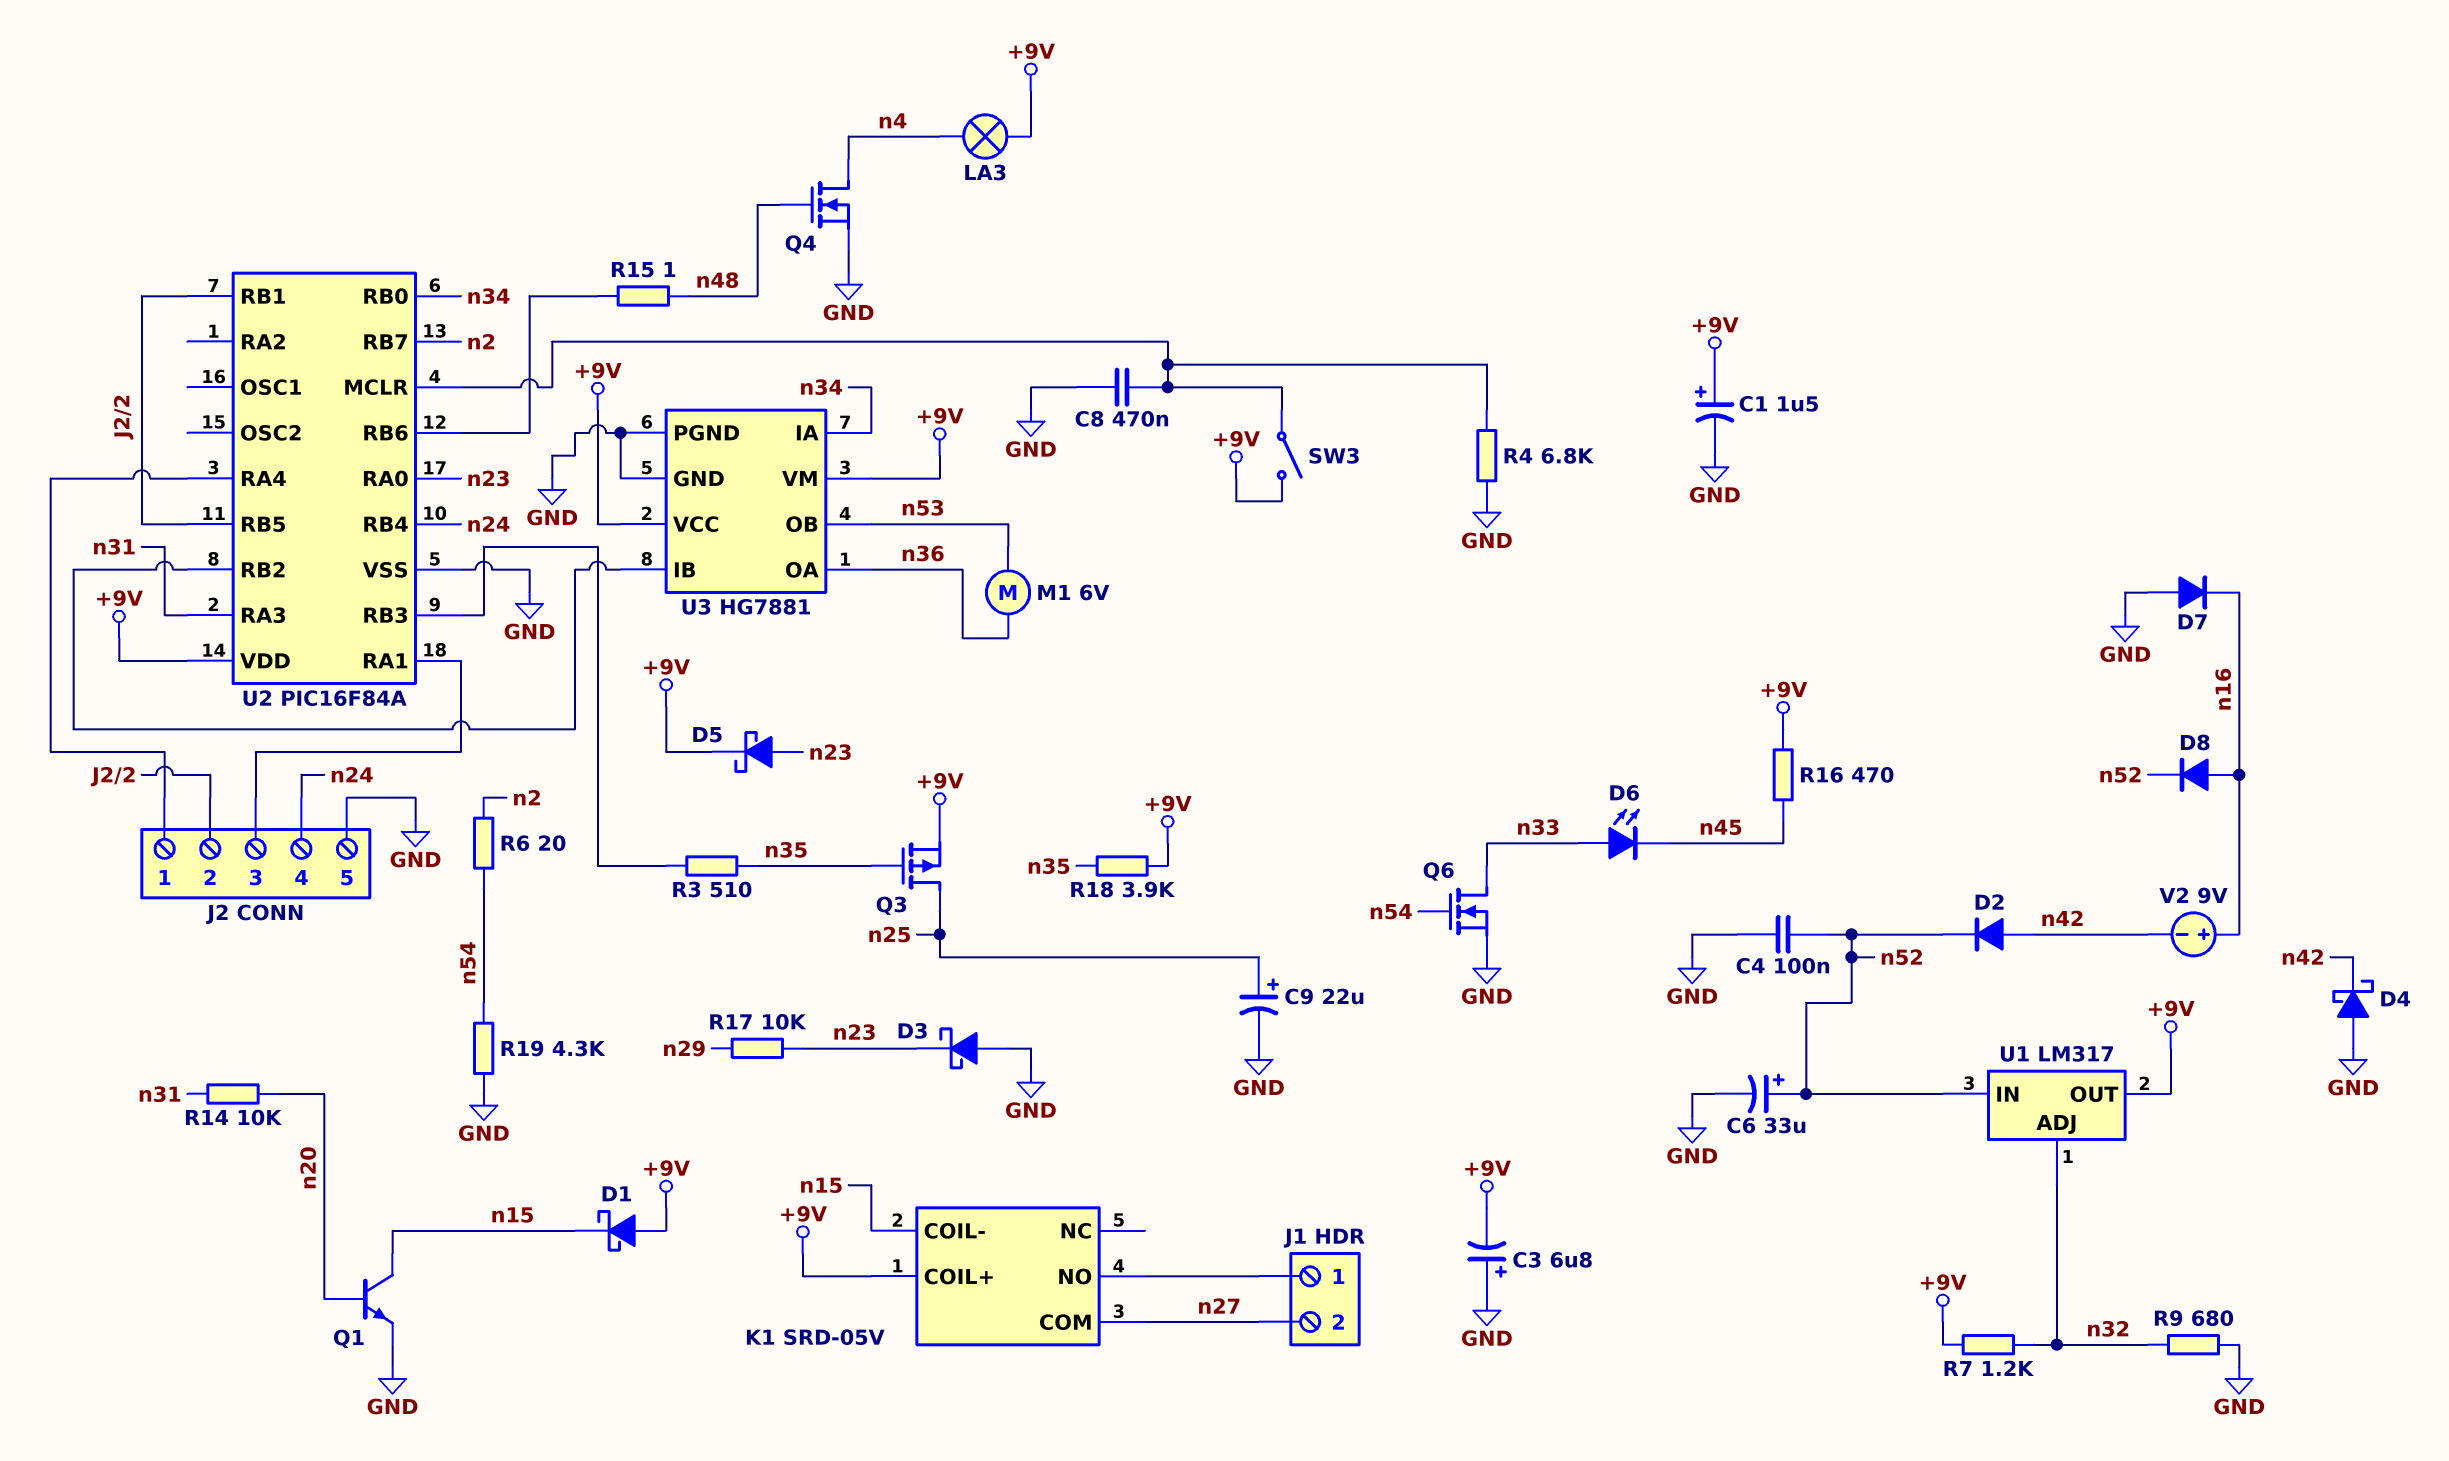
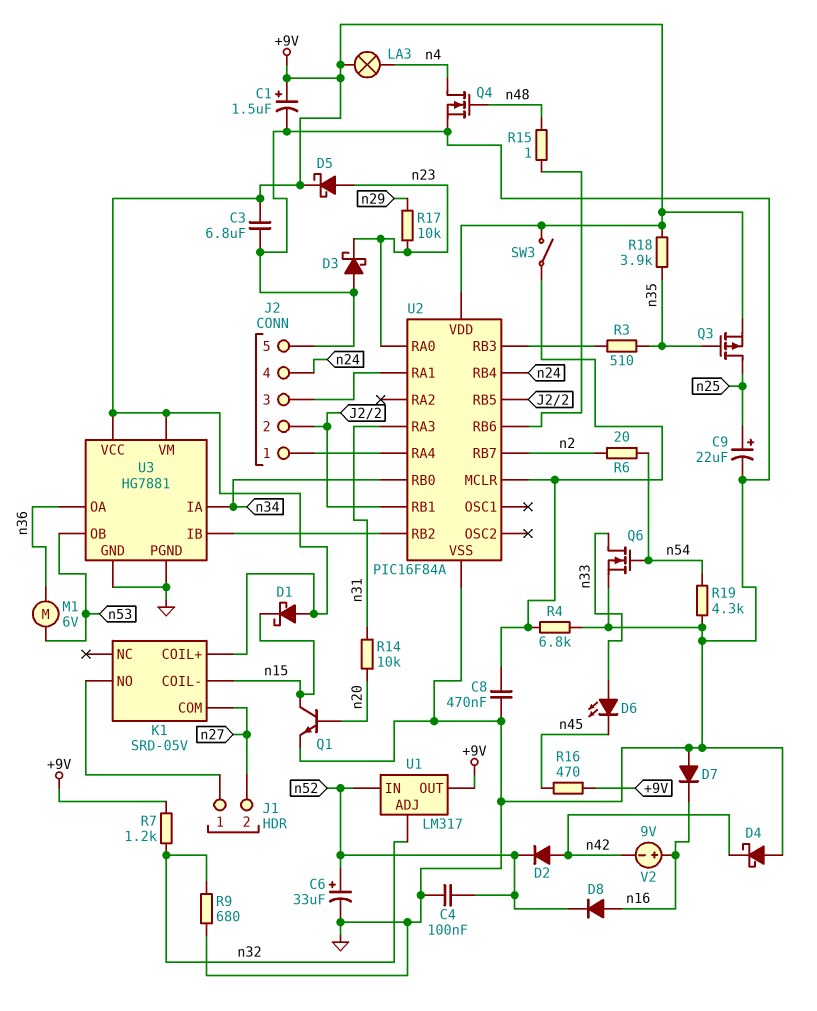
C3: 6.8uF (plus GND, minus +9V) -> 6.8uF (+9V, GND)

